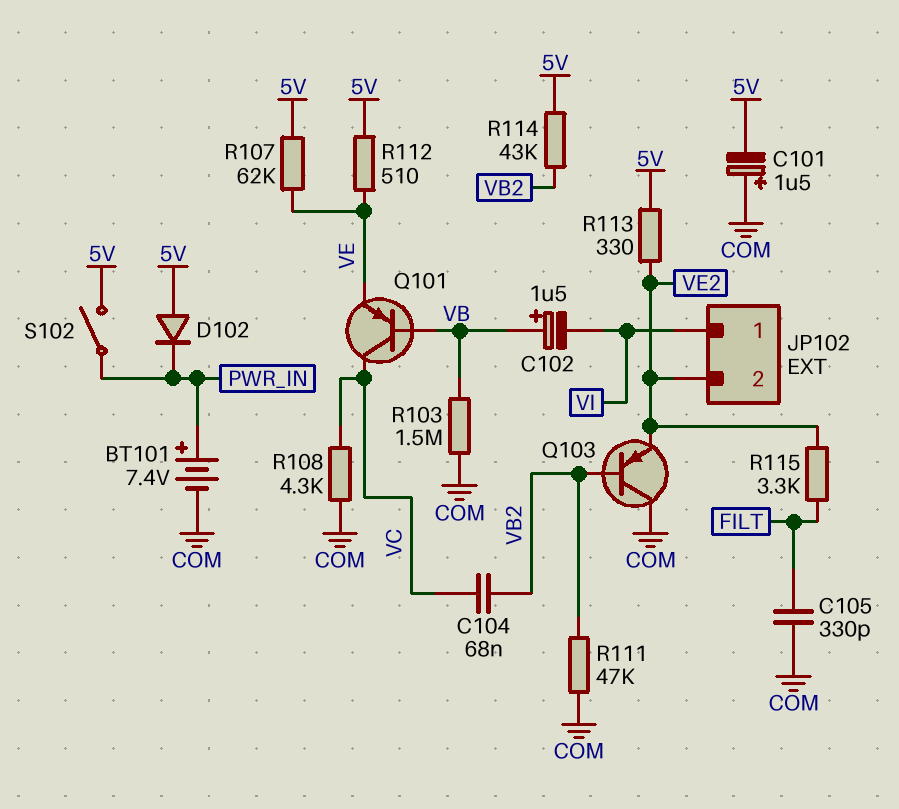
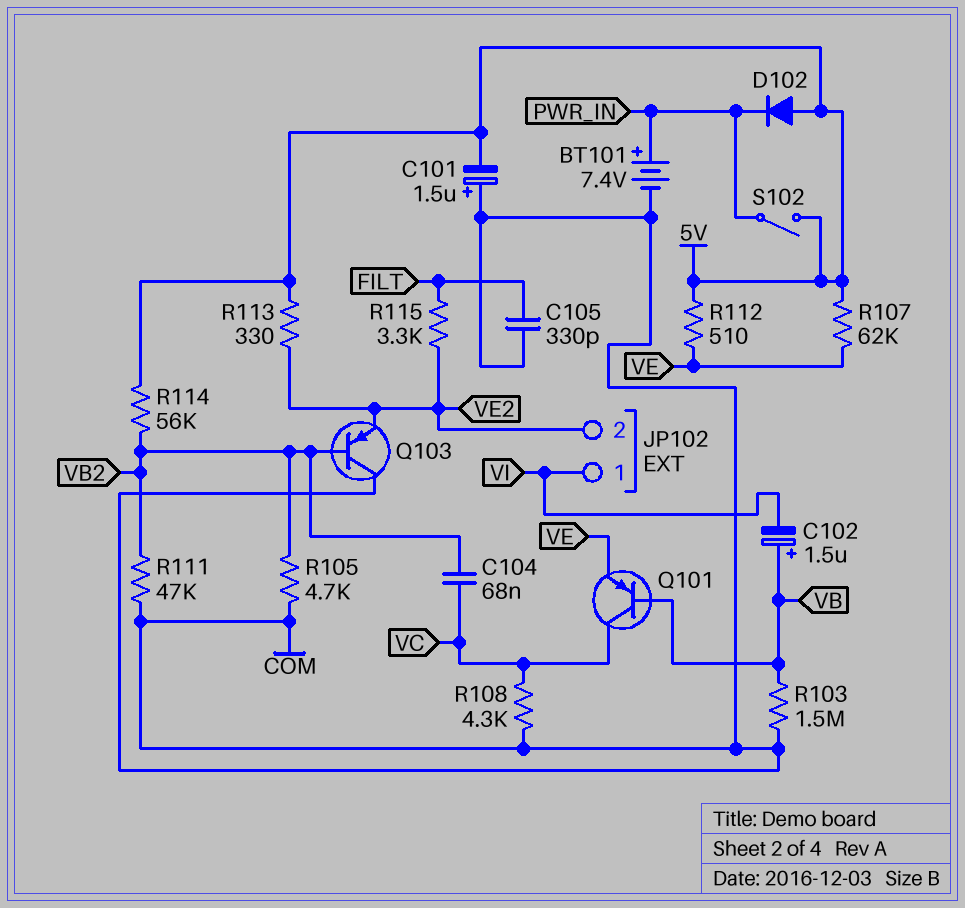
R105: none -> 4.7k (COM, VB2)
R114: 43k (5V, VB2) -> 56k (5V, VB2)

